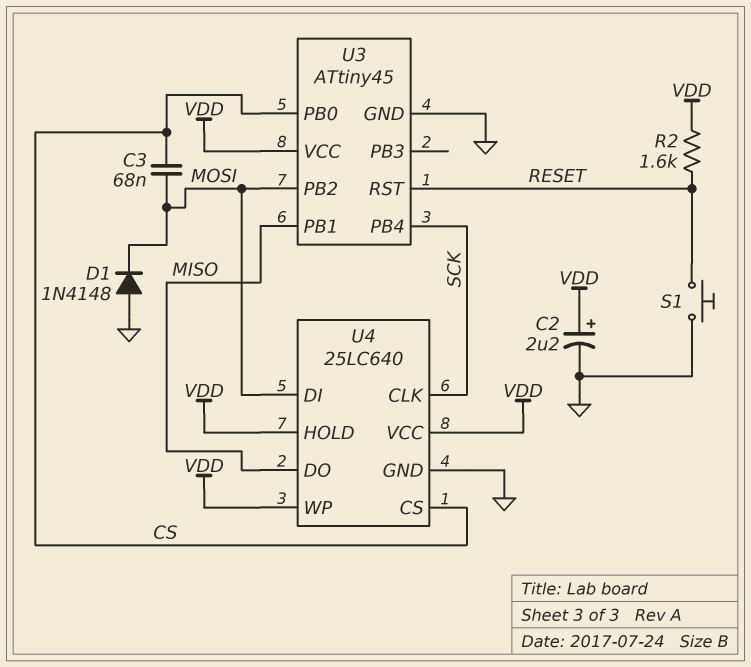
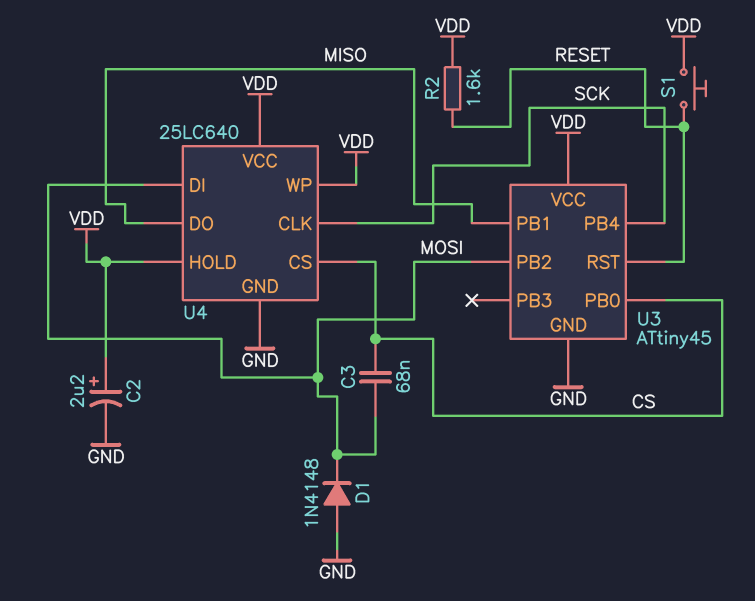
S1: button (GND, RESET) -> button (RESET, VDD)

